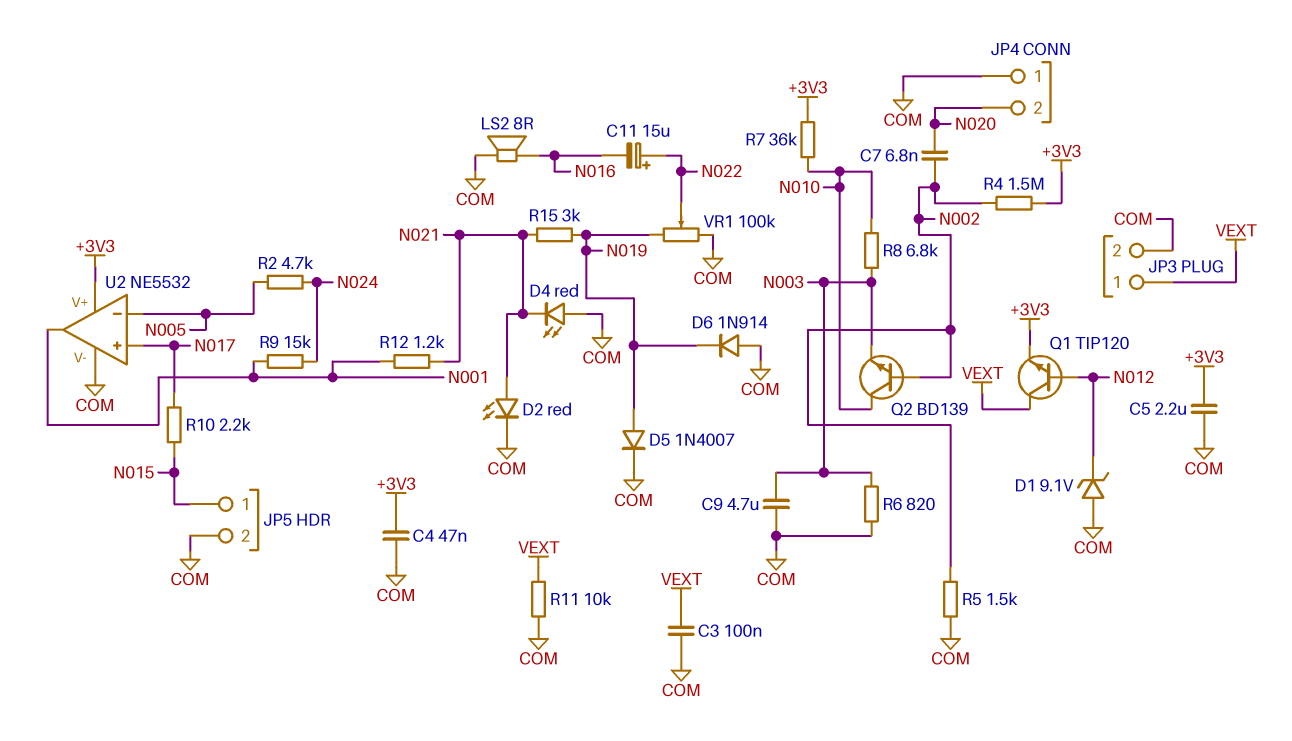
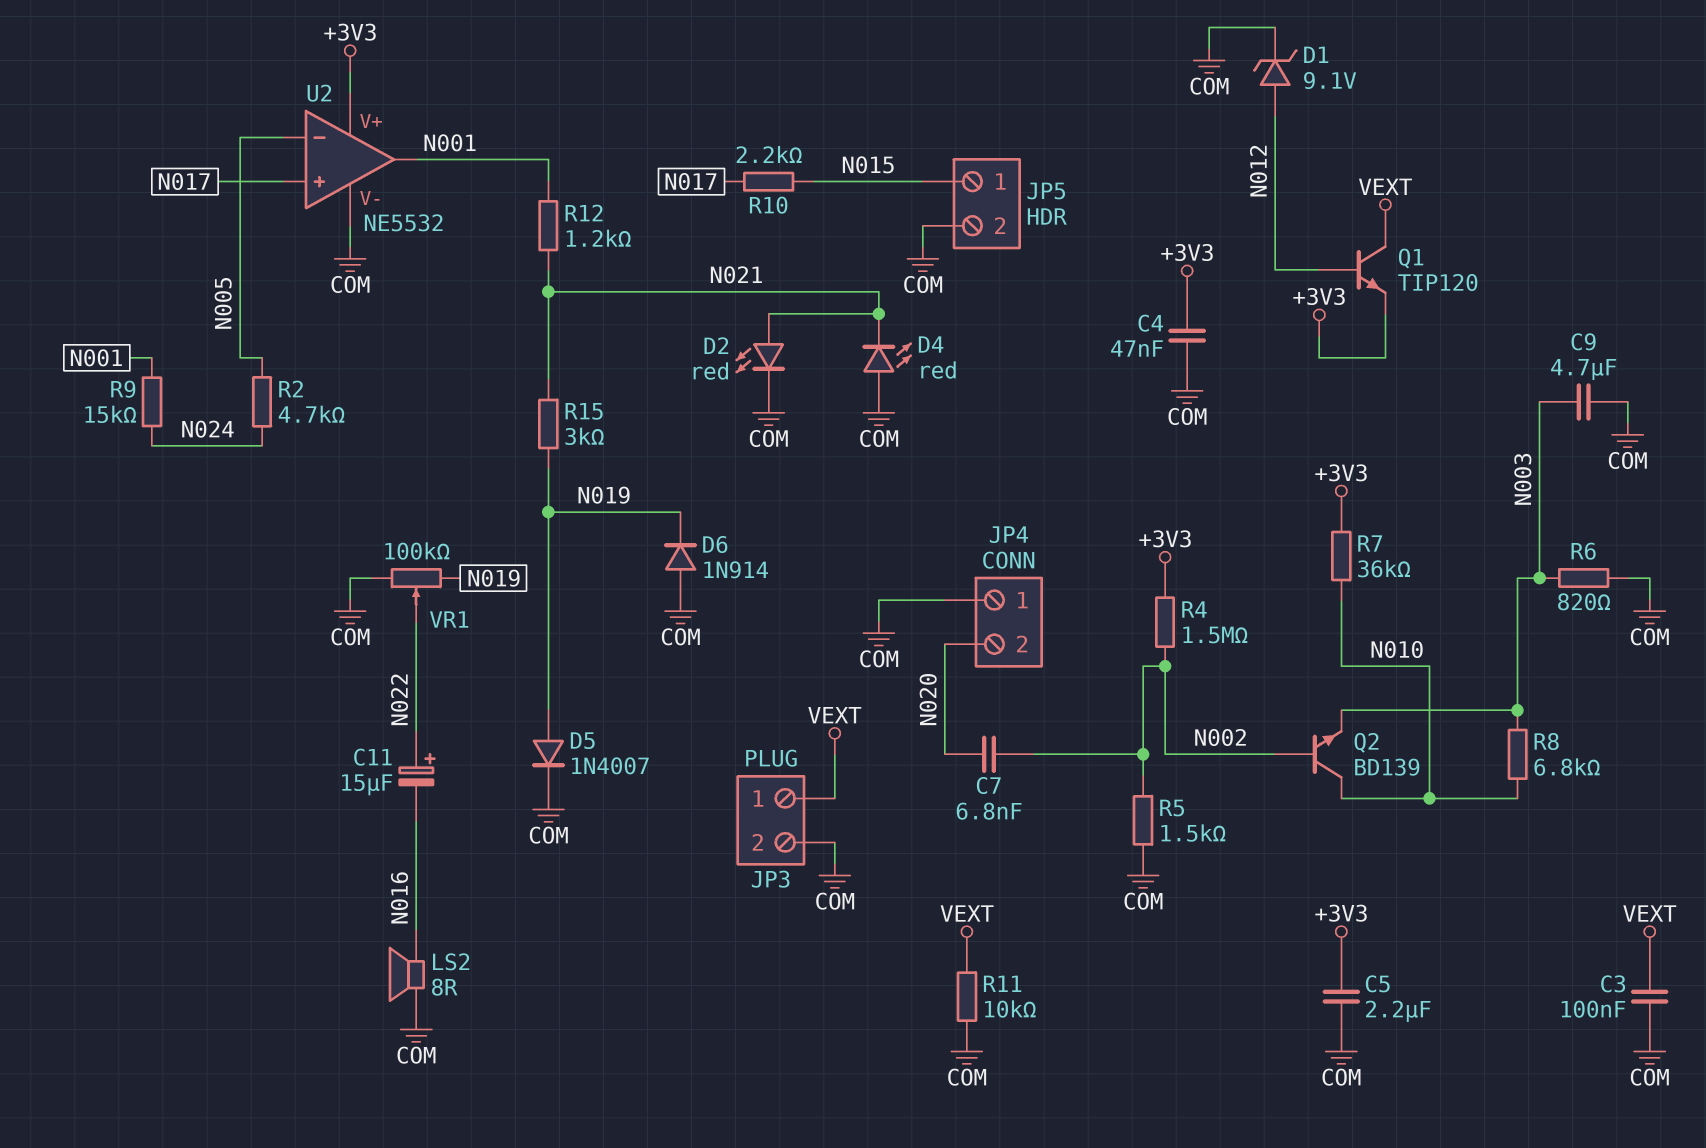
D1: zener 9.1V (A COM, K N012) -> zener 9.1V (A N012, K COM)

